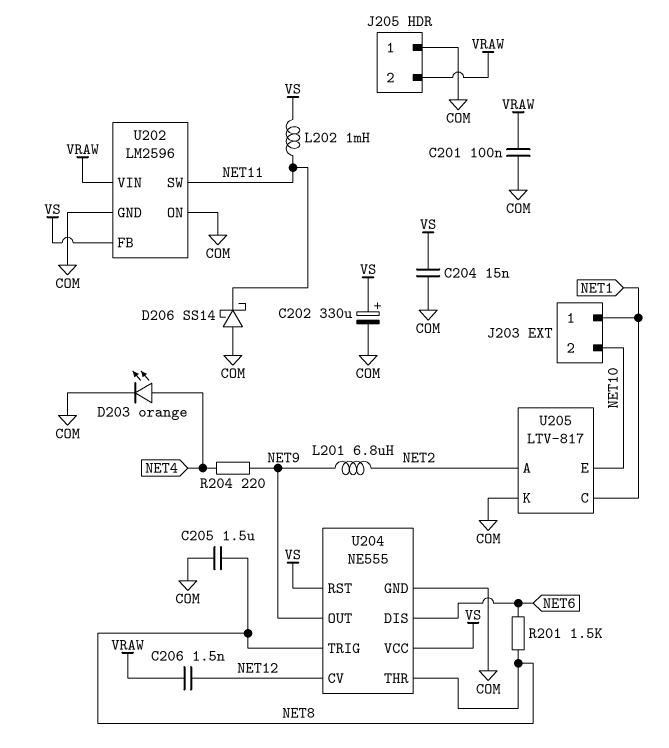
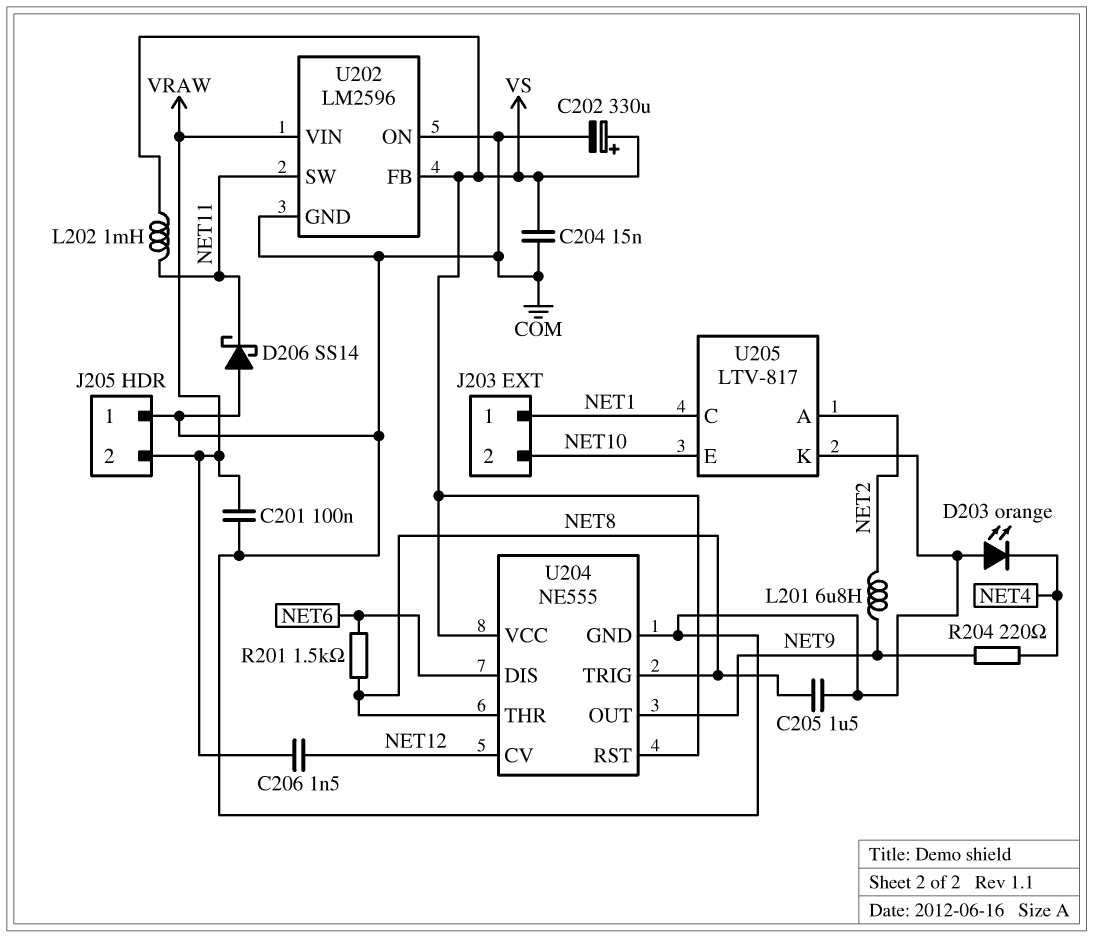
D203: LED orange (A NET4, K COM) -> LED orange (A COM, K NET4)

